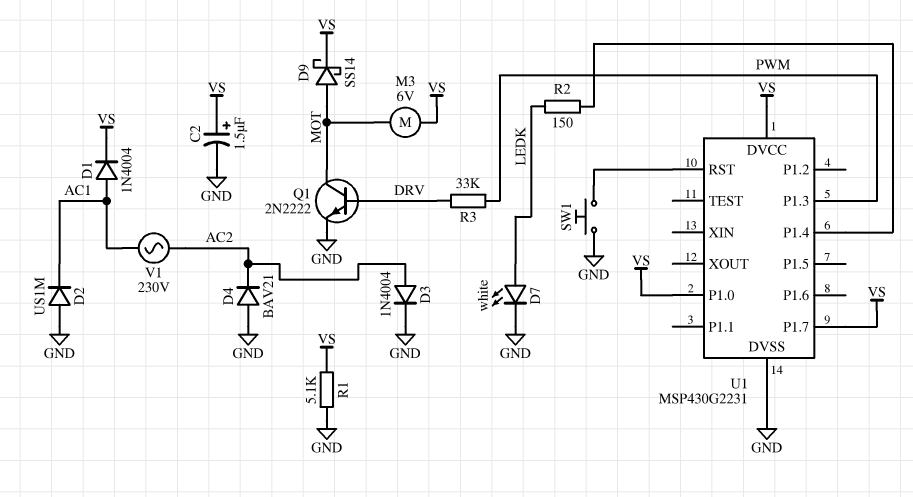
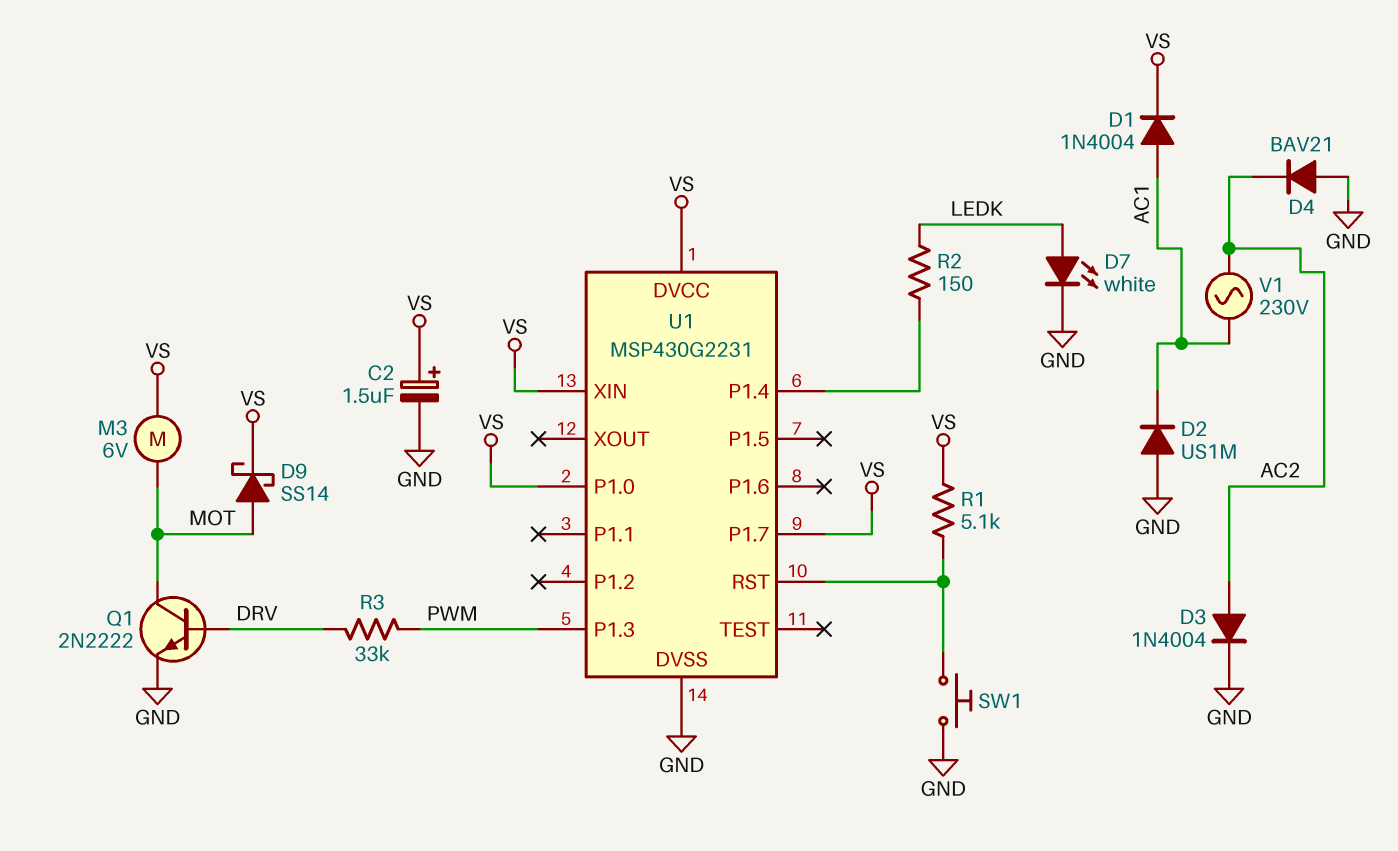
R1: 5.1k (GND, VS) -> 5.1k (U1/RST, VS)
U1 pin XIN: none -> VS

